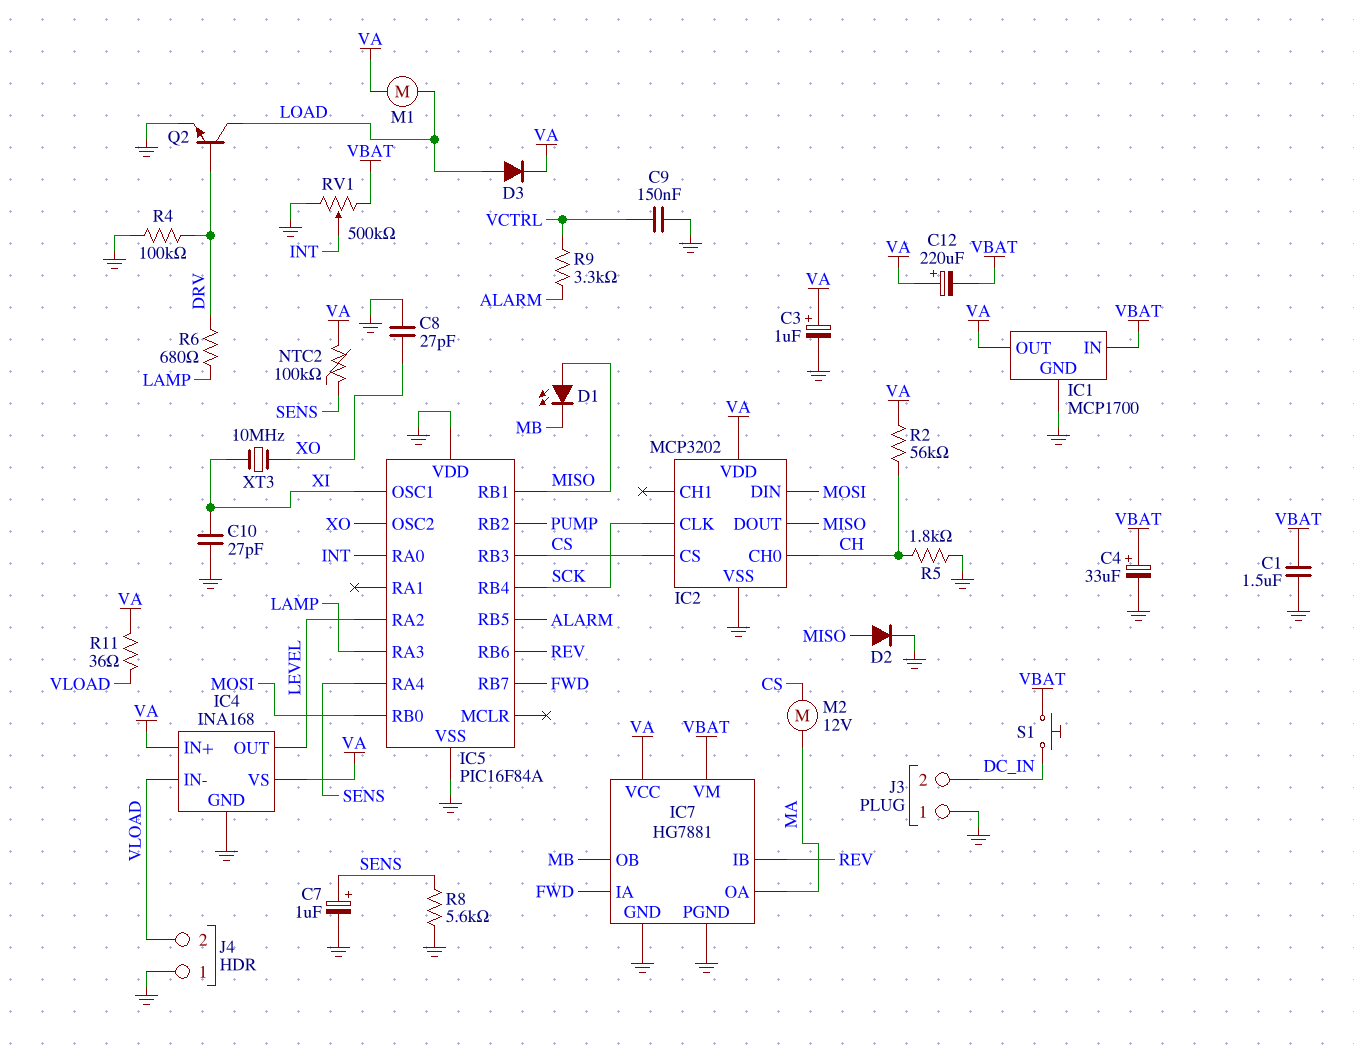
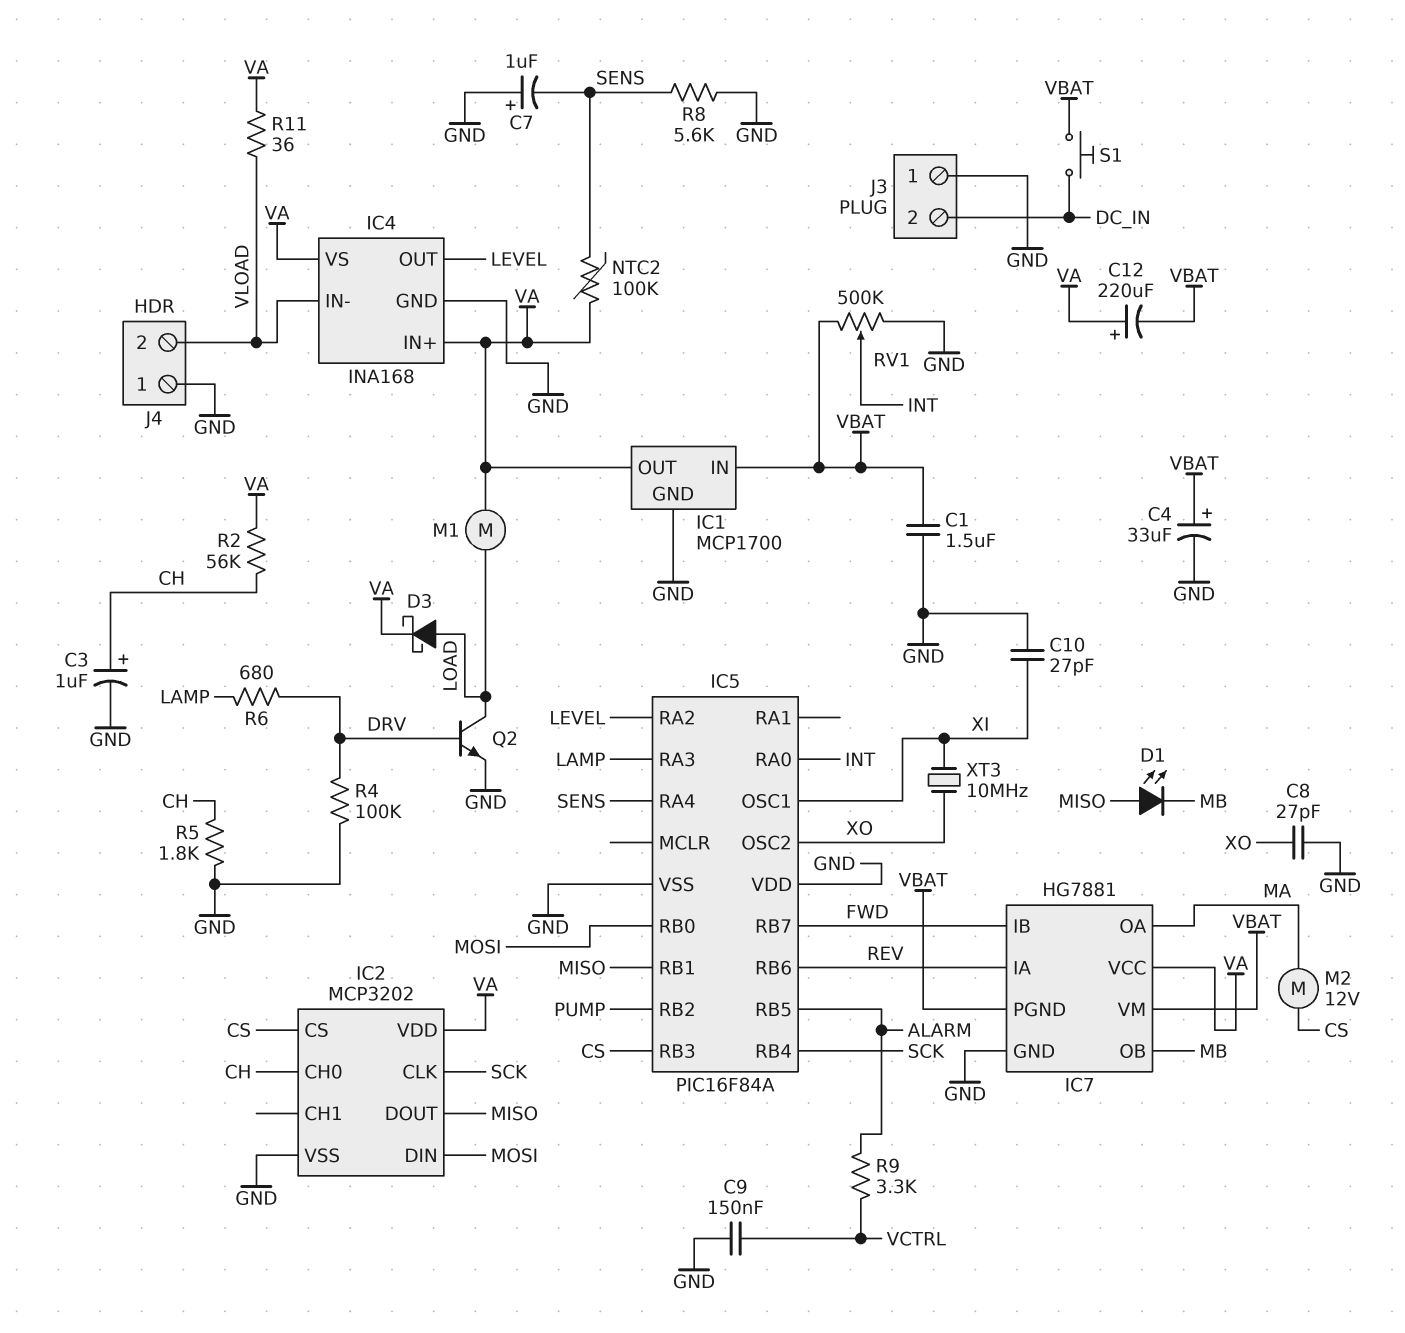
C3: 1uF (plus VA, minus GND) -> 1uF (plus CH, minus GND)
C7: 1uF (plus SENS, minus GND) -> 1uF (plus GND, minus SENS)
D2: diode (A MISO, K GND) -> none
D3: diode (A LOAD, K VA) -> schottky (A LOAD, K VA)
IC7 pin IA: FWD -> REV
IC7 pin IB: REV -> FWD
IC7 pin PGND: GND -> VBAT

